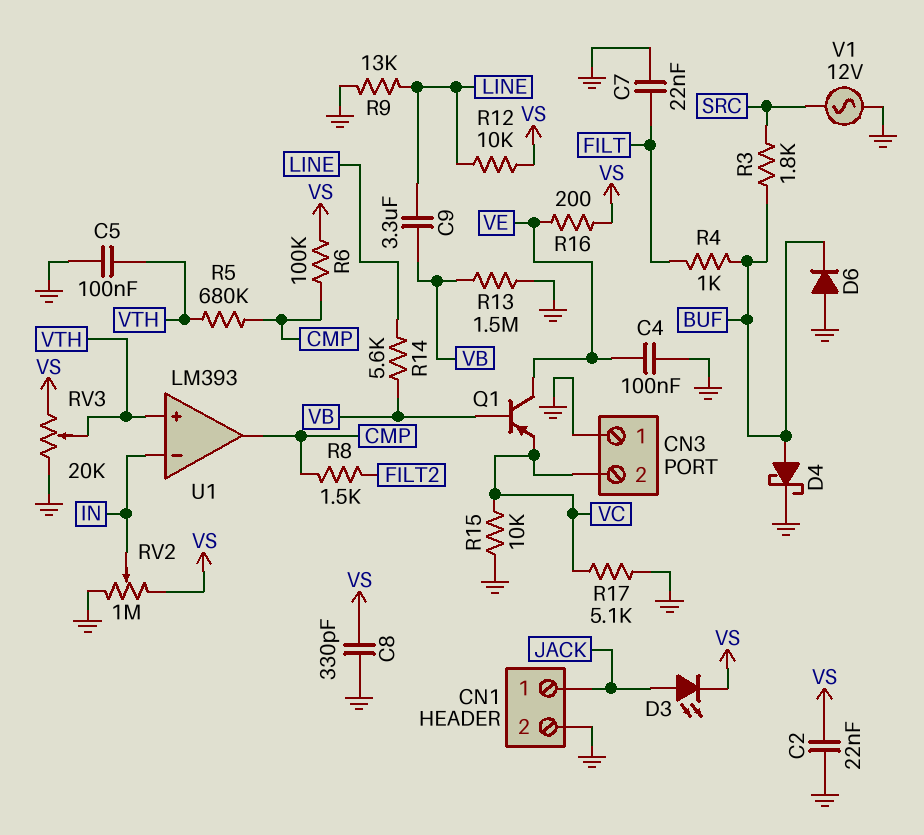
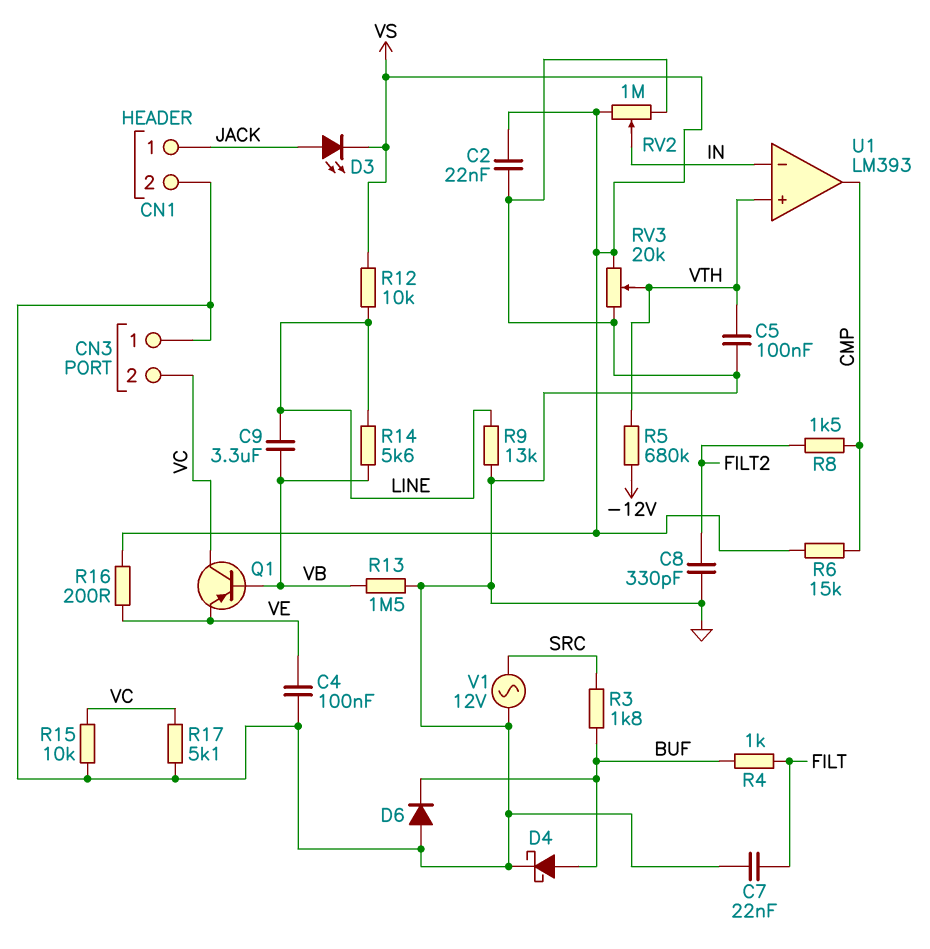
C8: 330pF (GND, VS) -> 330pF (FILT2, GND)
Q1: PNP (B VB, C VE, E VC) -> PNP (B VB, C VC, E VE)
R5: 680k (CMP, VTH) -> 680k (-12V, VTH)
R6: 100k (CMP, VS) -> 15k (CMP, VS)

